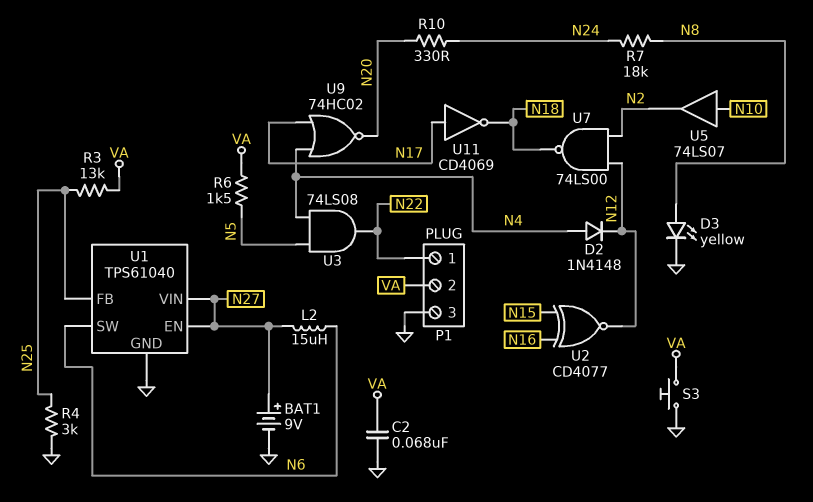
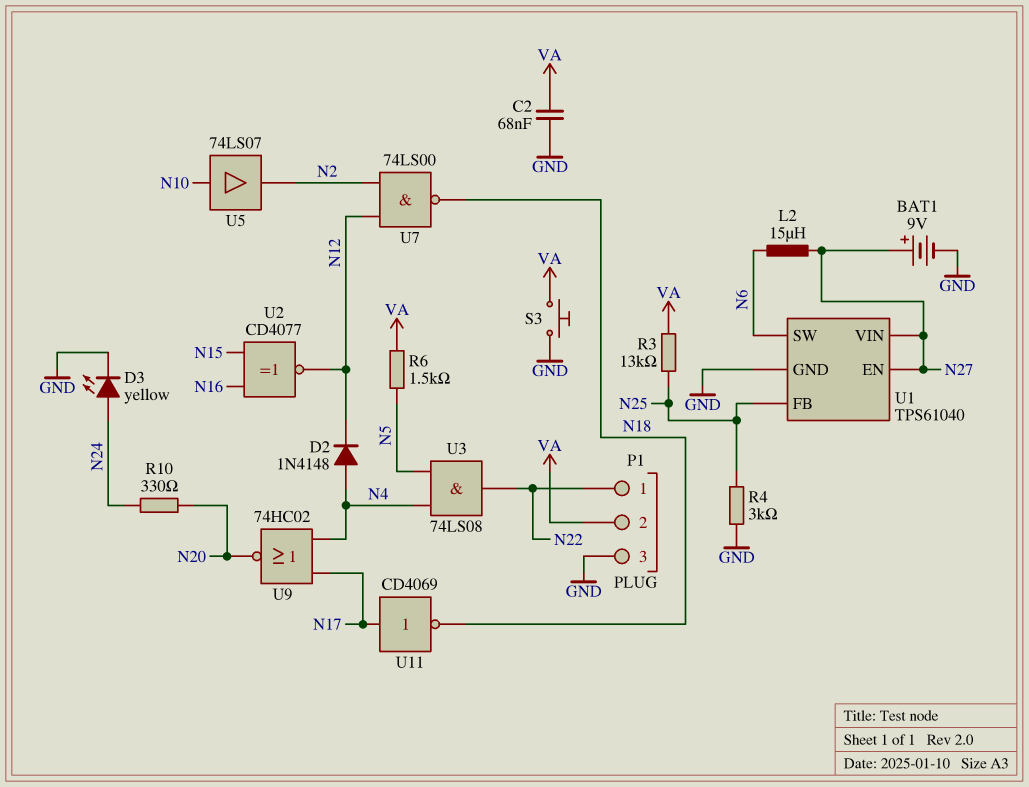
D3: LED yellow (A N8, K GND) -> LED yellow (A N24, K GND)
R7: 18k (N8, N24) -> none

